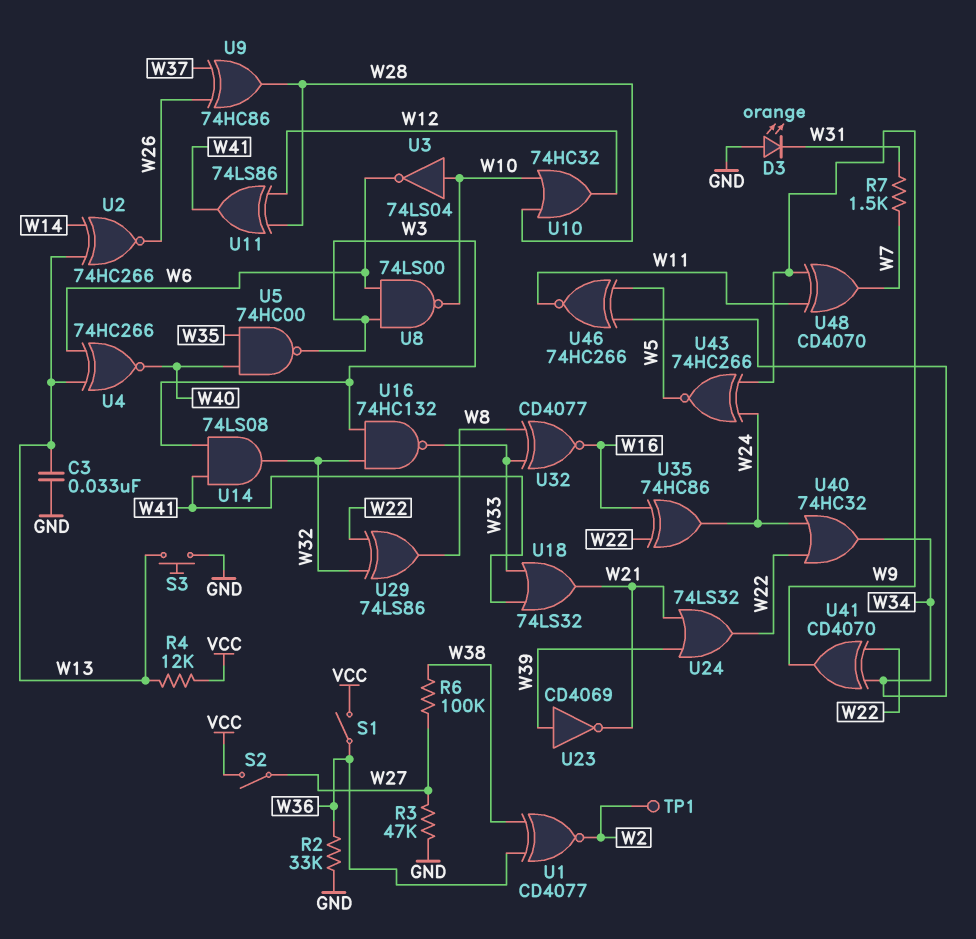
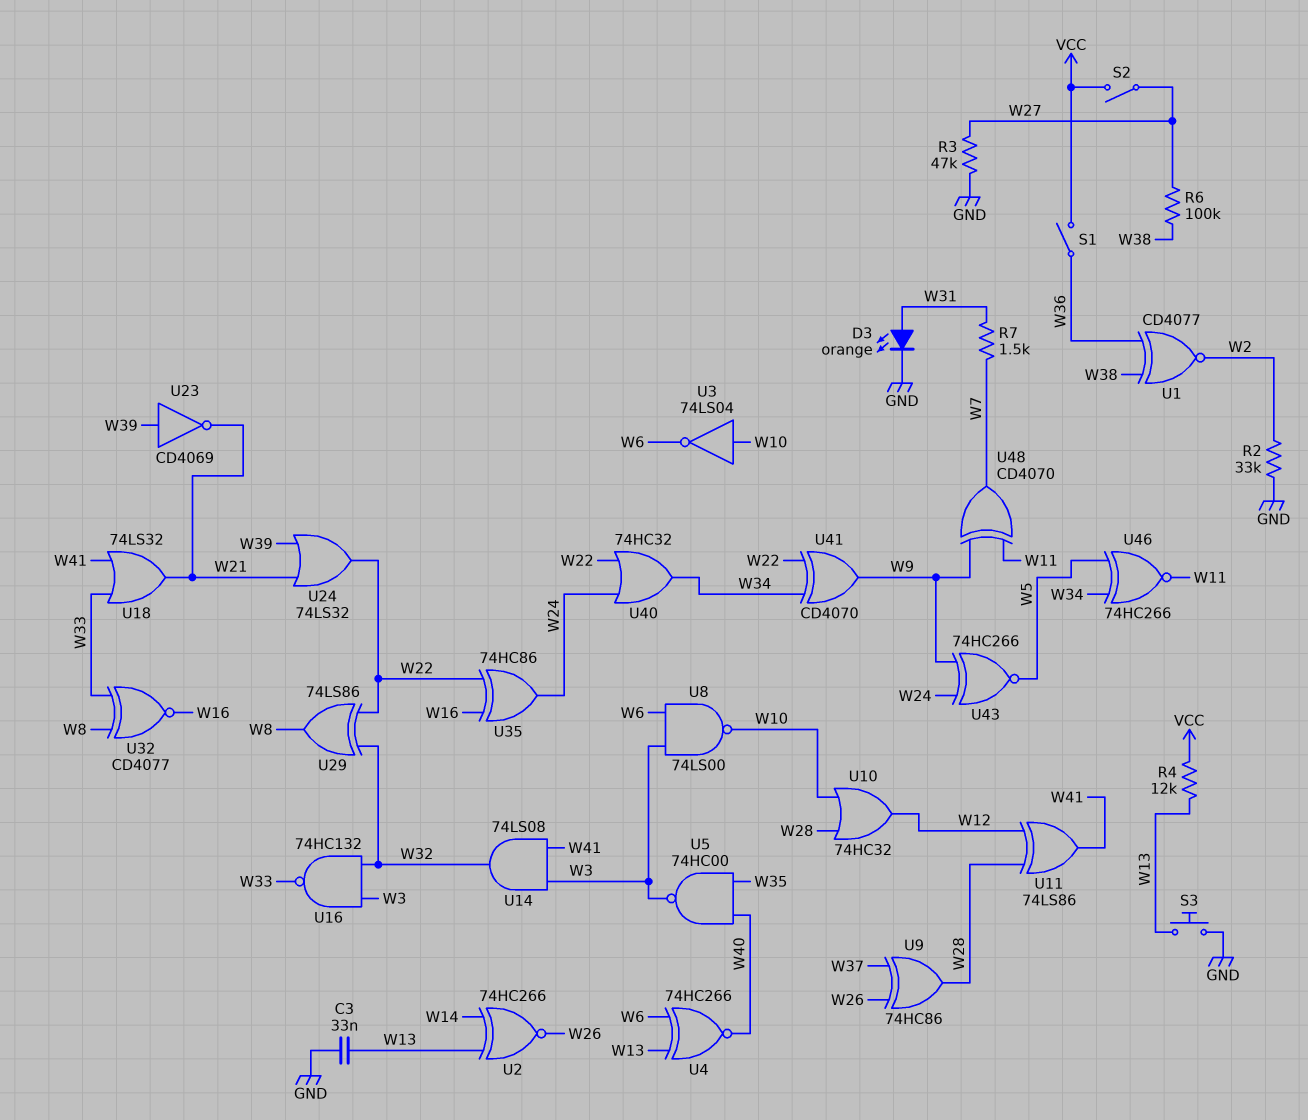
D3: LED orange (A GND, K W31) -> LED orange (A W31, K GND)
R2: 33k (GND, W36) -> 33k (GND, W2)
TP1: test point (W2) -> none

